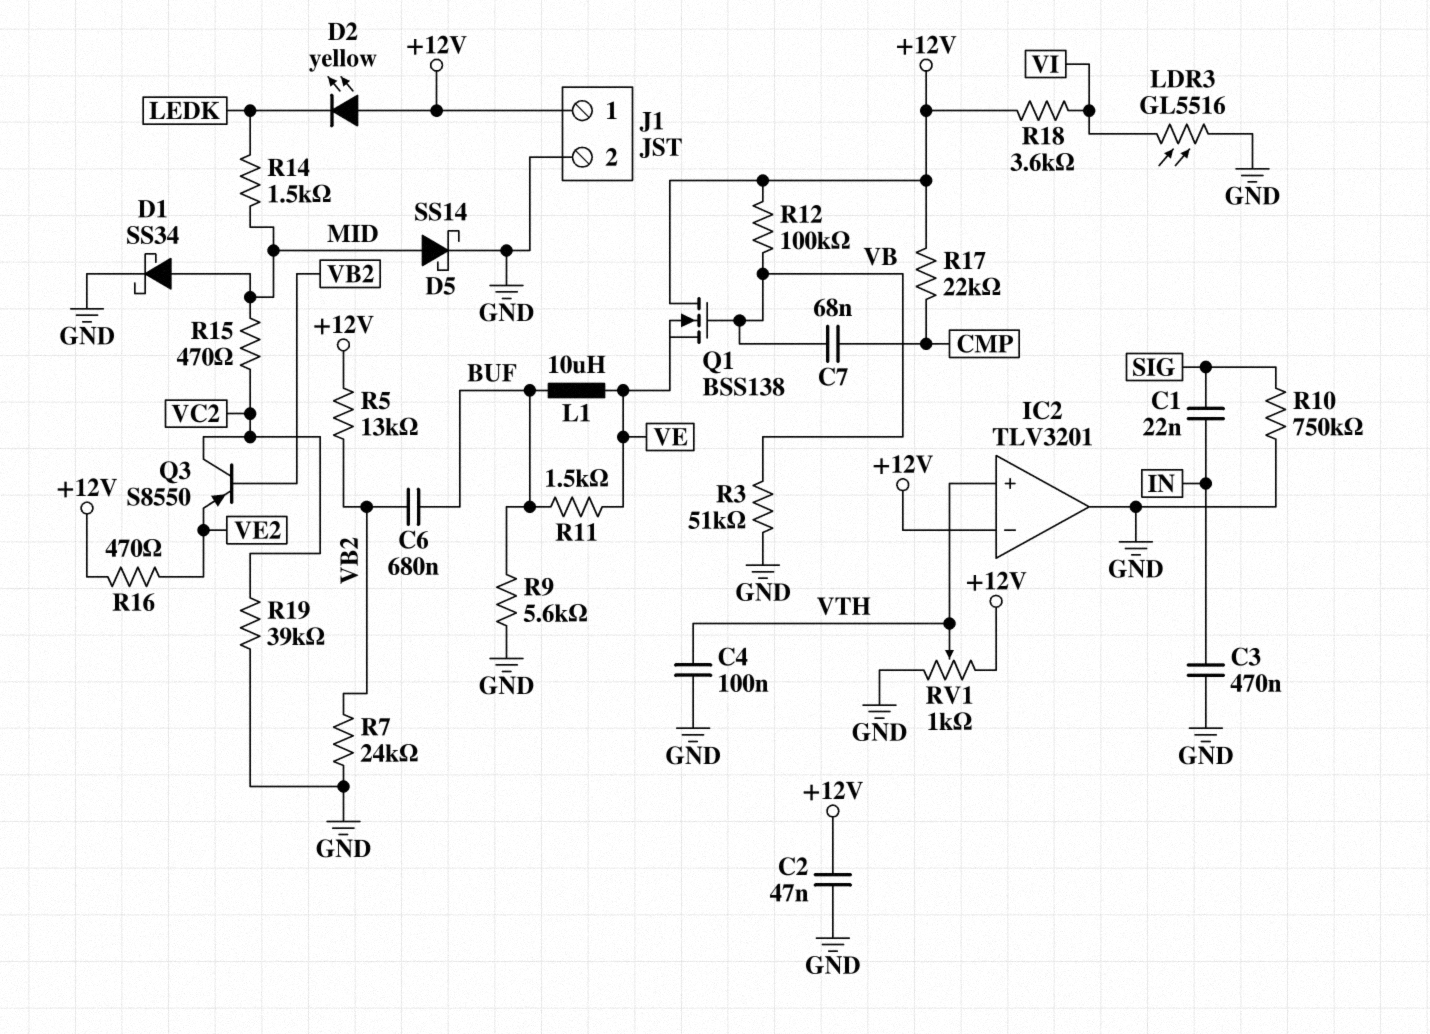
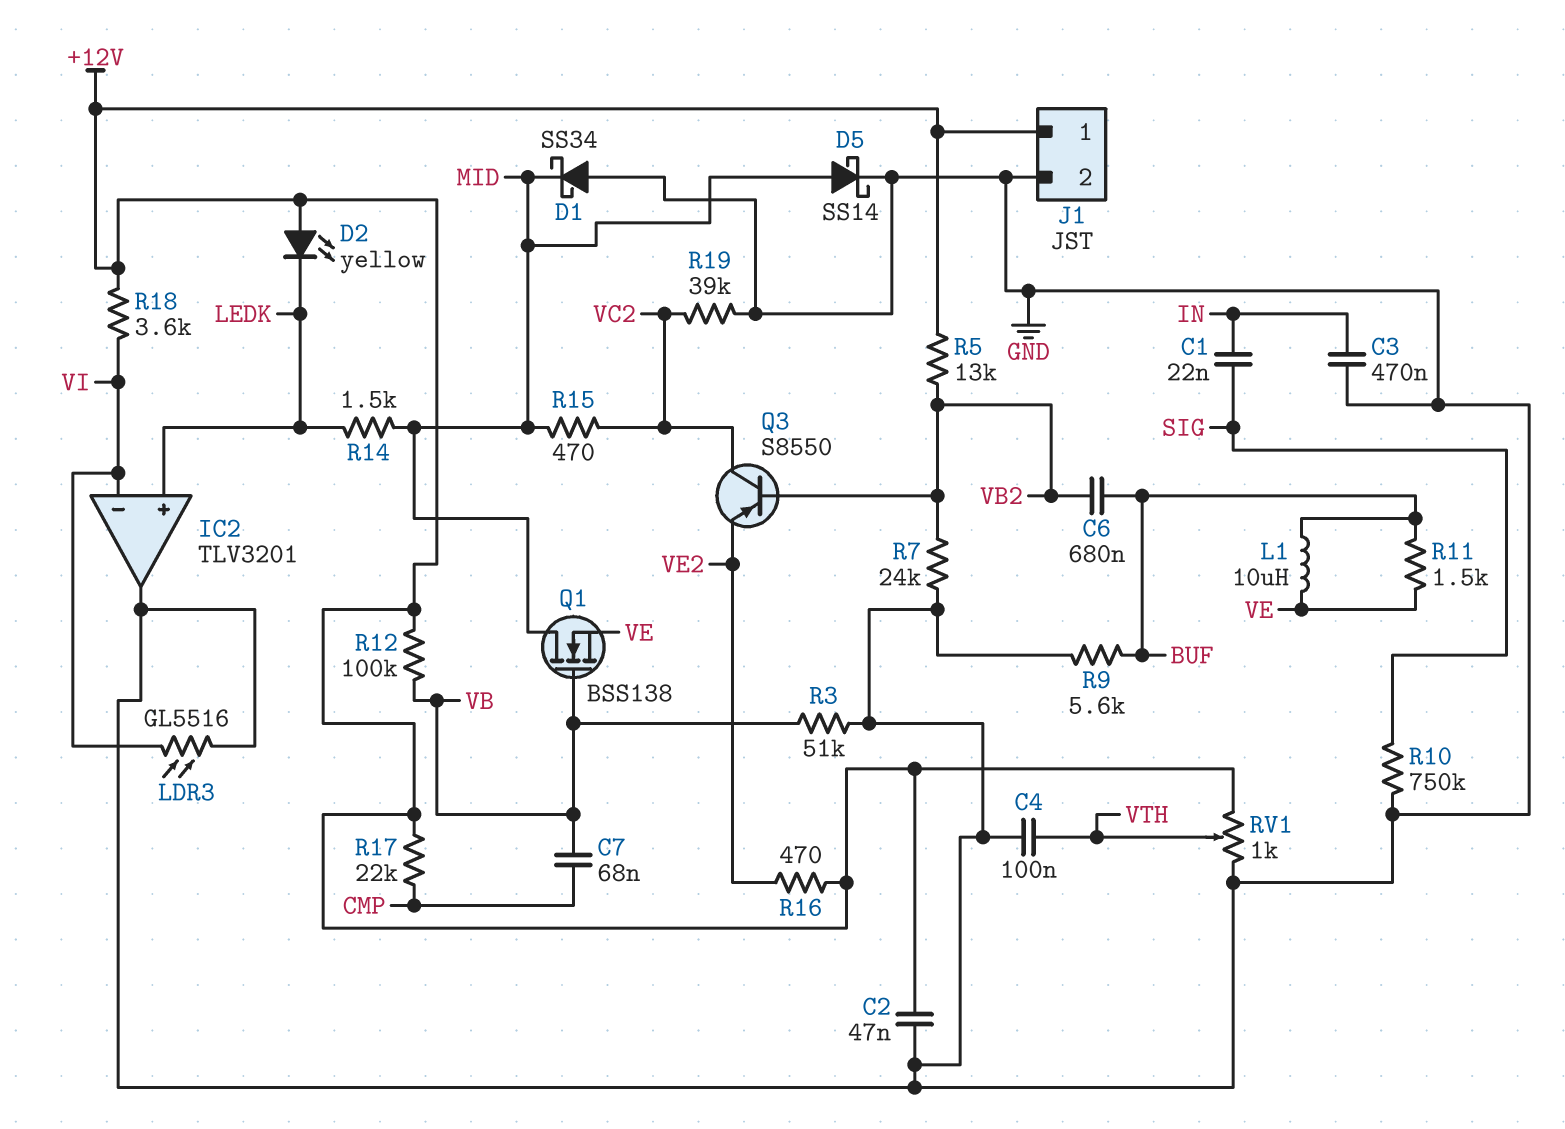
D1: schottky SS34 (A MID, K GND) -> schottky SS34 (A GND, K MID)
IC2 pin in+: VTH -> LEDK
IC2 pin in-: +12V -> VI
Q1: NMOS BSS138 (G VB, D +12V, S VE) -> NMOS BSS138 (G VB, D MID, S VE)

